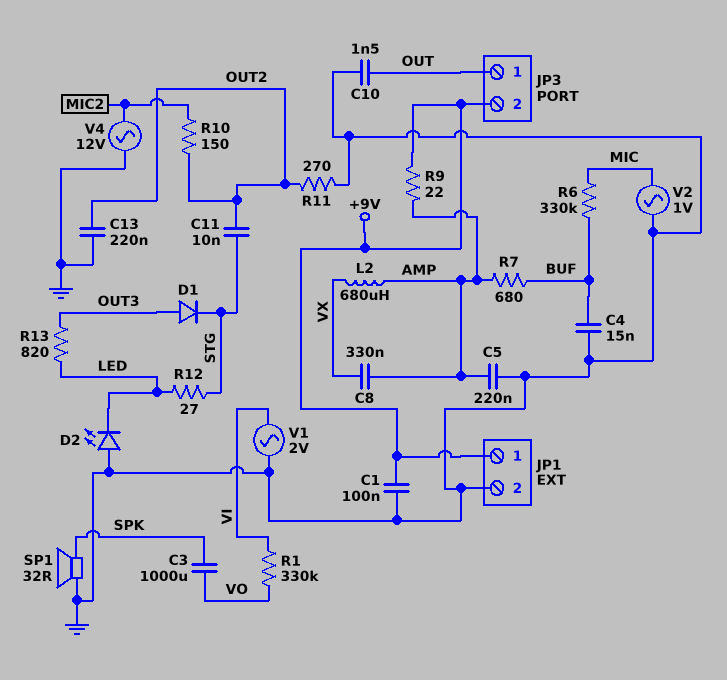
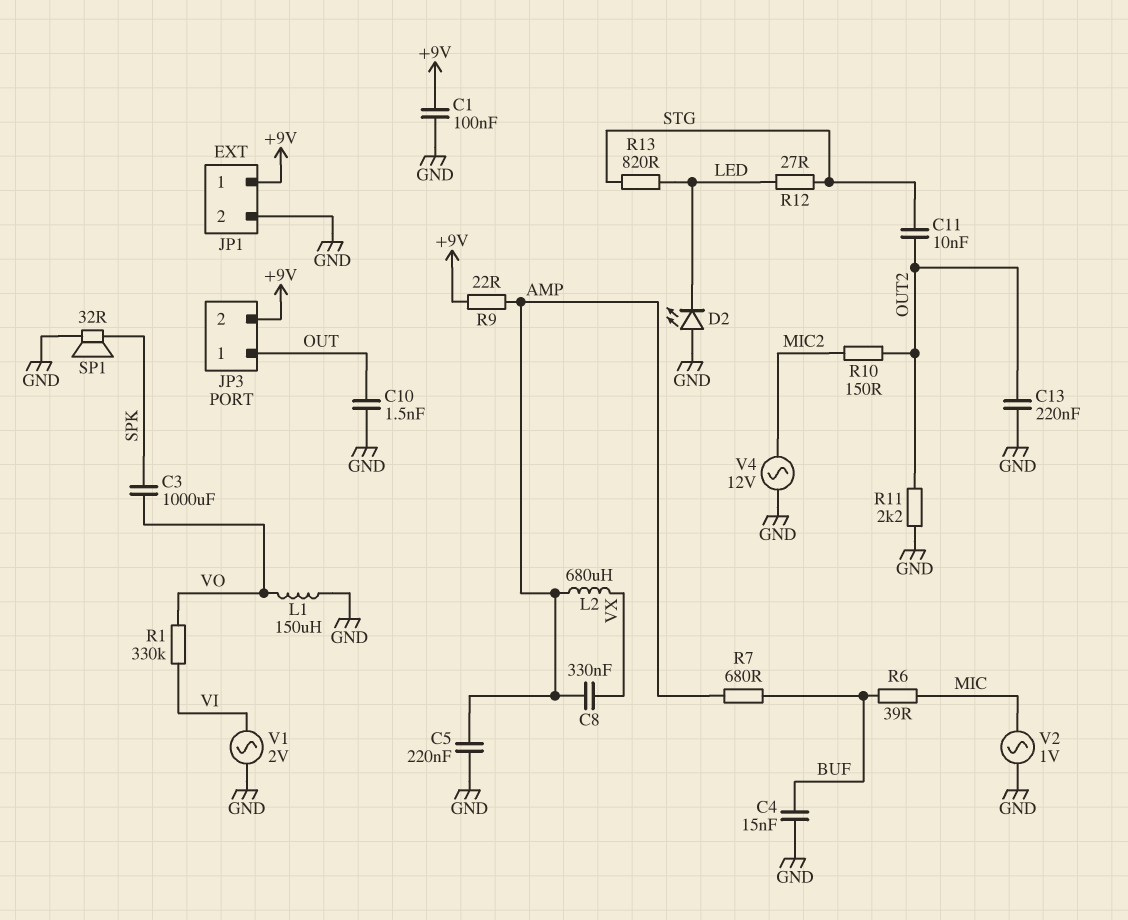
D1: diode (A OUT3, K STG) -> none
L1: none -> 150uH (GND, VO)
R6: 330k (BUF, MIC) -> 39 (BUF, MIC)
R11: 270 (GND, OUT2) -> 2.2k (GND, OUT2)
R13: 820 (LED, OUT3) -> 820 (LED, STG)

